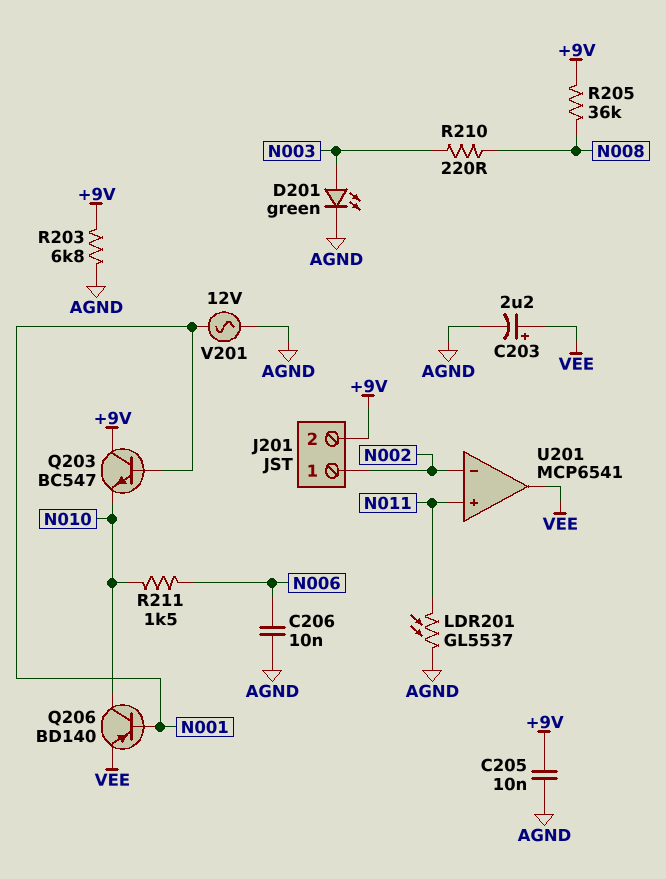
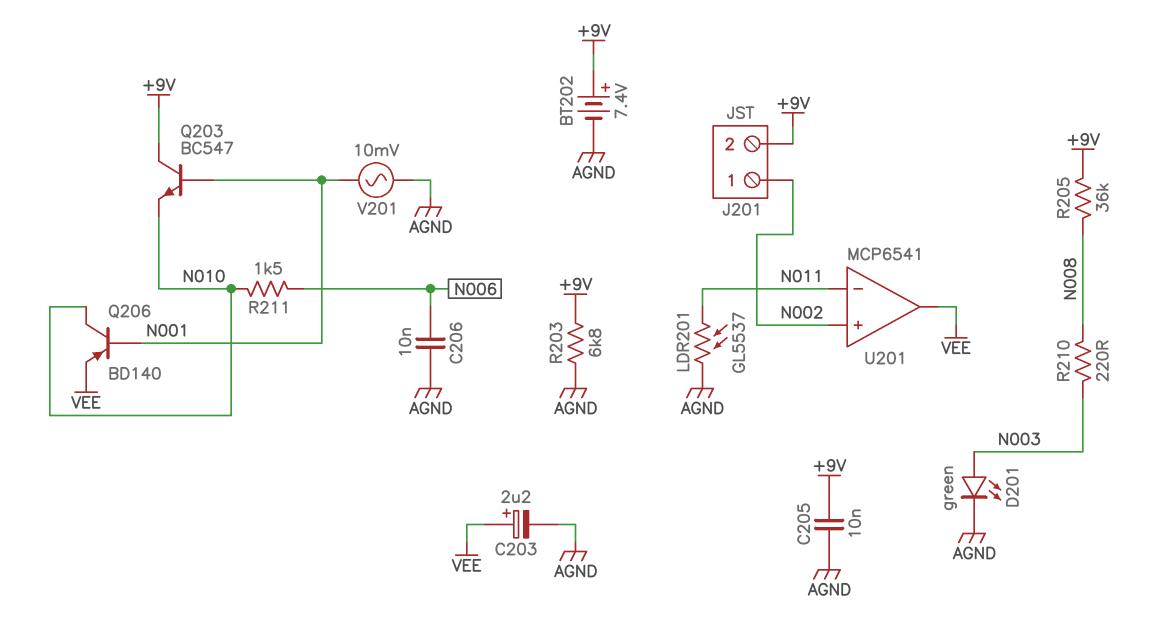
BT202: none -> 7.4V (plus +9V, minus AGND)
U201 pin in+: N011 -> N002
U201 pin in-: N002 -> N011
V201: AC 12V (AGND, N001) -> AC 10mV (AGND, N001)

